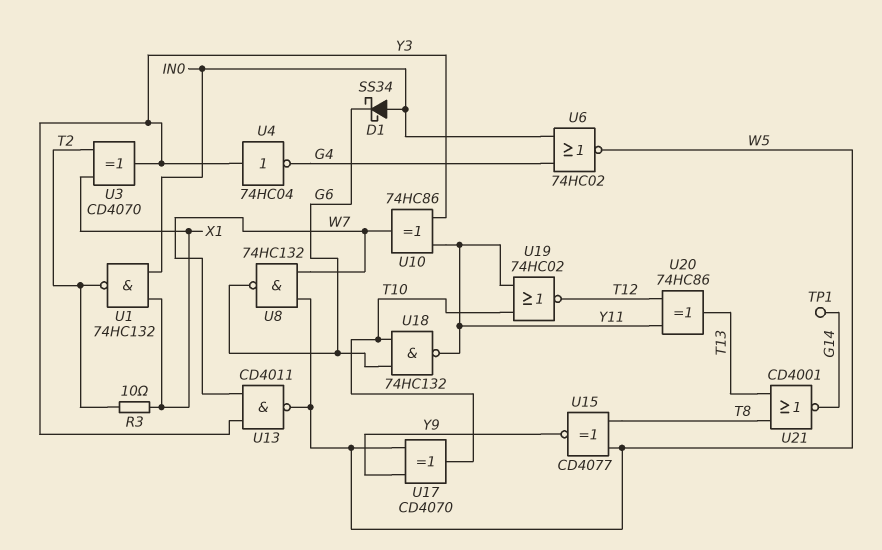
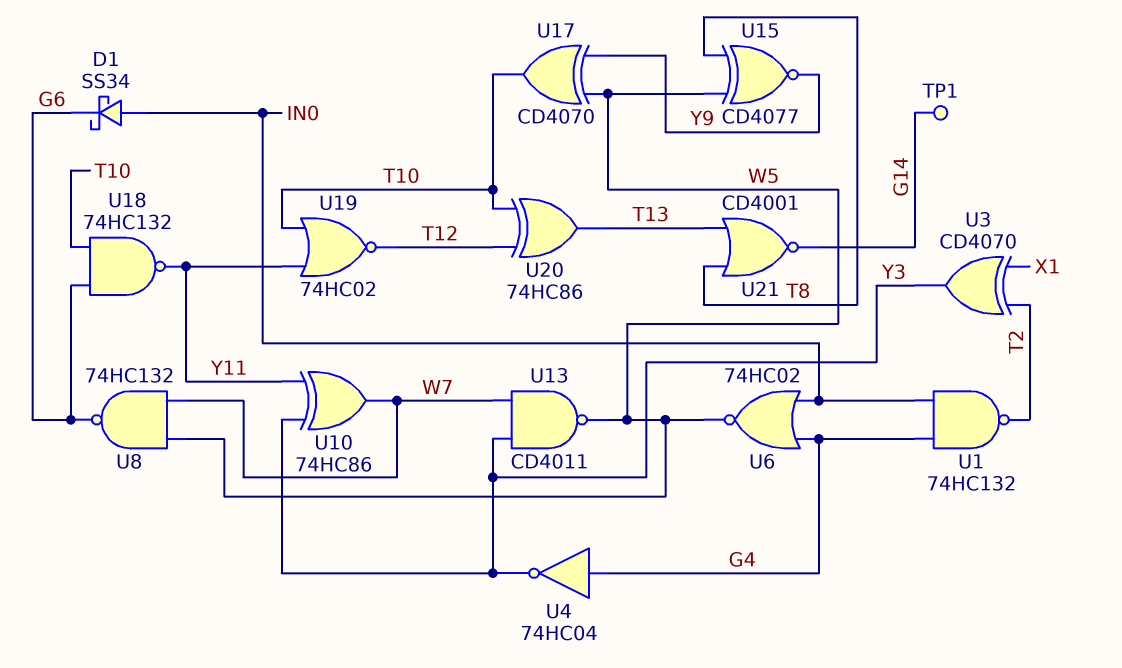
R3: 10 (T2, X1) -> none
U1: NAND 74HC132 (in IN0, in X1, out T2) -> NAND 74HC132 (in G4, in IN0, out T2)
U4: NOT 74HC04 (in Y3, out G4) -> NOT 74HC04 (in G4, out Y3)
U20: XOR 74HC86 (in T12, in Y11, out T13) -> XOR 74HC86 (in T10, in T12, out T13)

